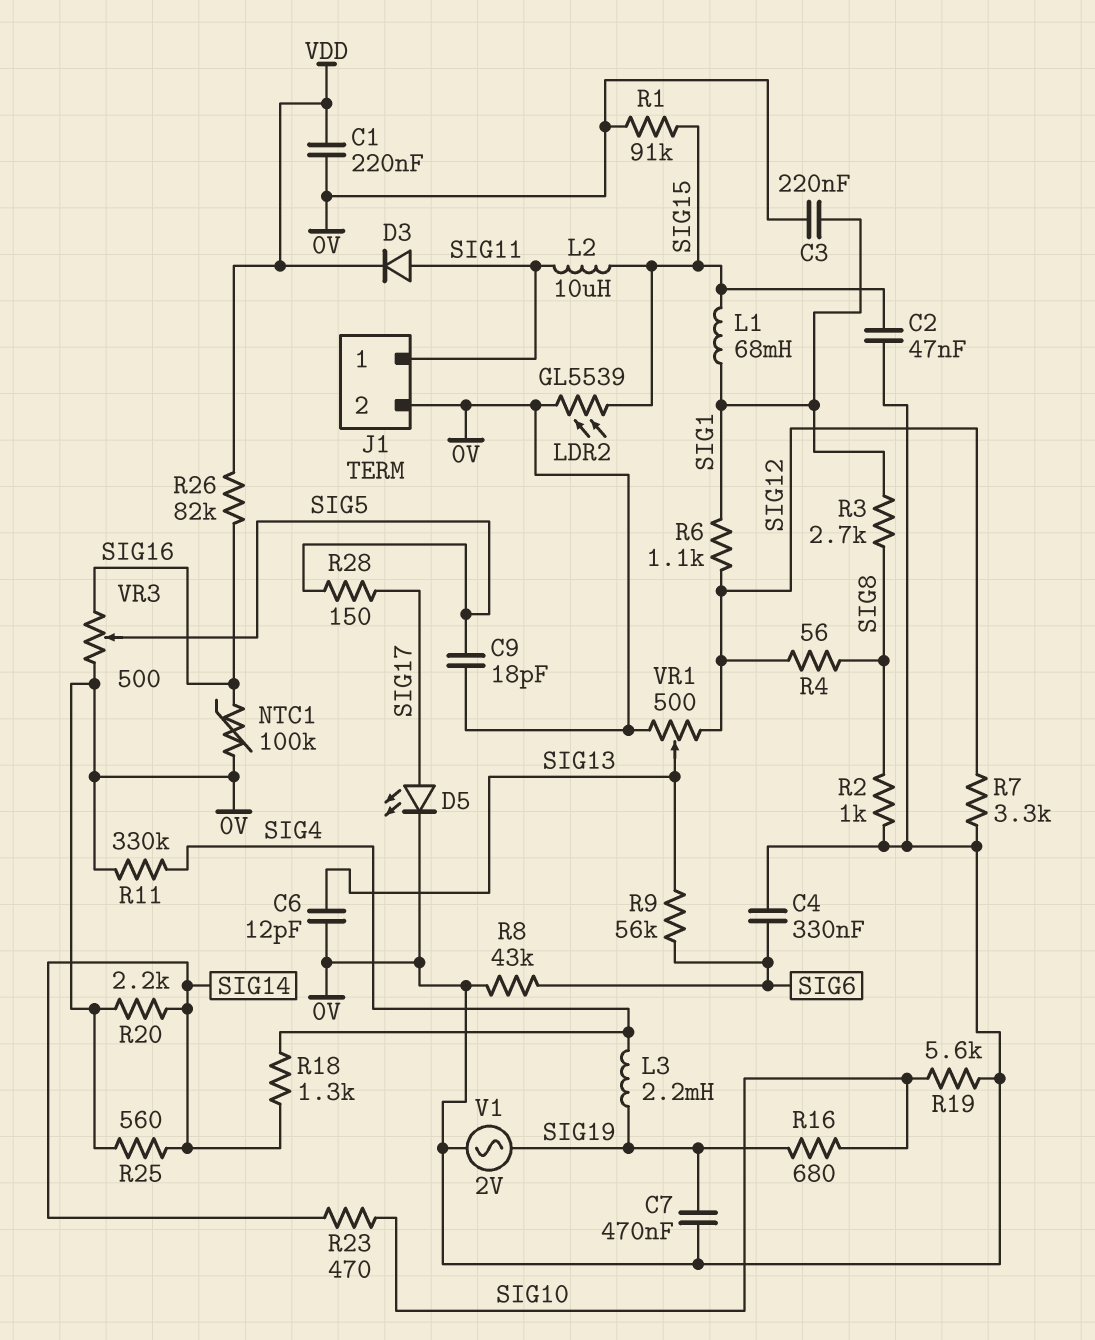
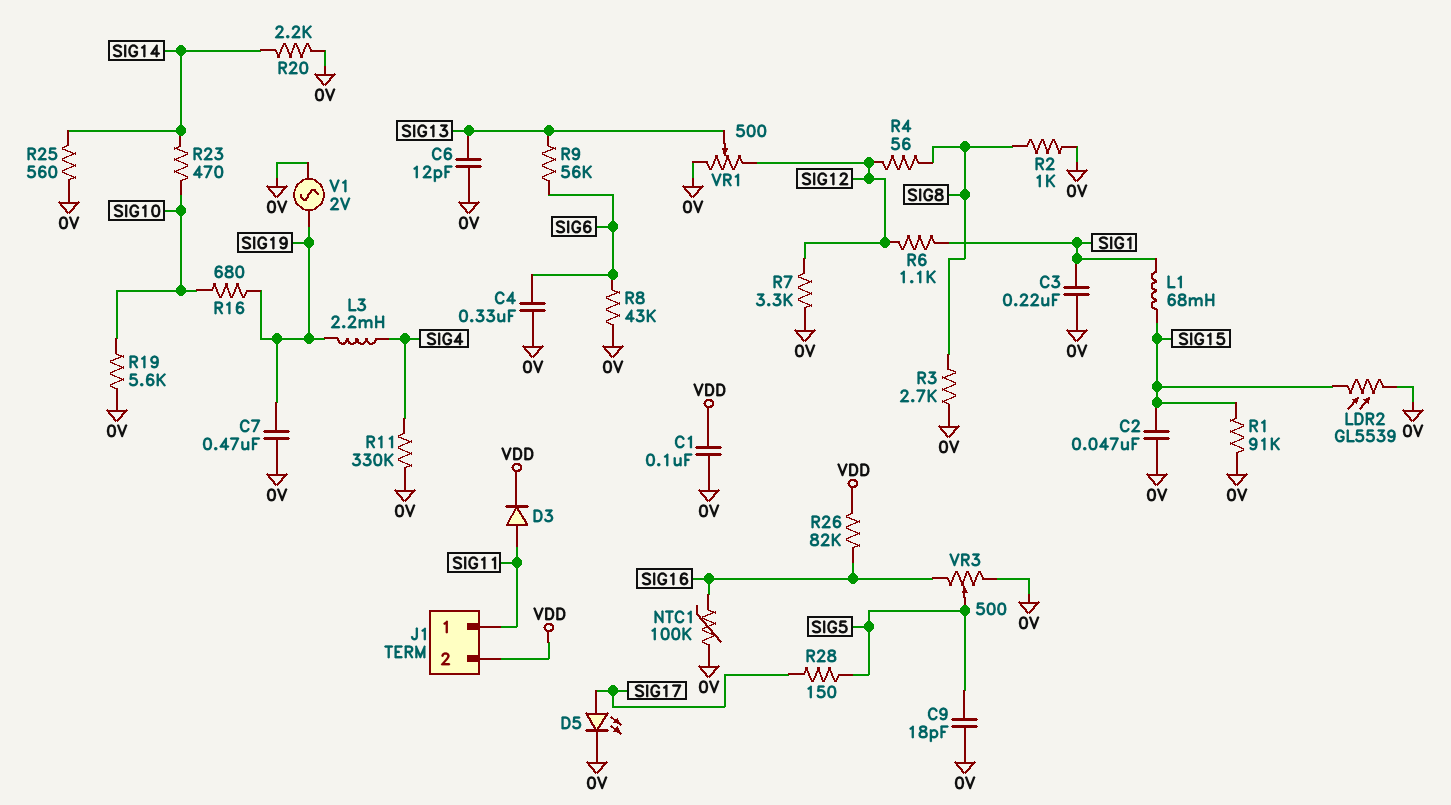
C1: 220nF (0V, VDD) -> 100nF (0V, VDD)
J1 pin 2: 0V -> VDD
L2: 10uH (SIG11, SIG15) -> none
R3: 2.7k (SIG1, SIG8) -> 2.7k (0V, SIG8)
R18: 1.3k (SIG4, SIG14) -> none

